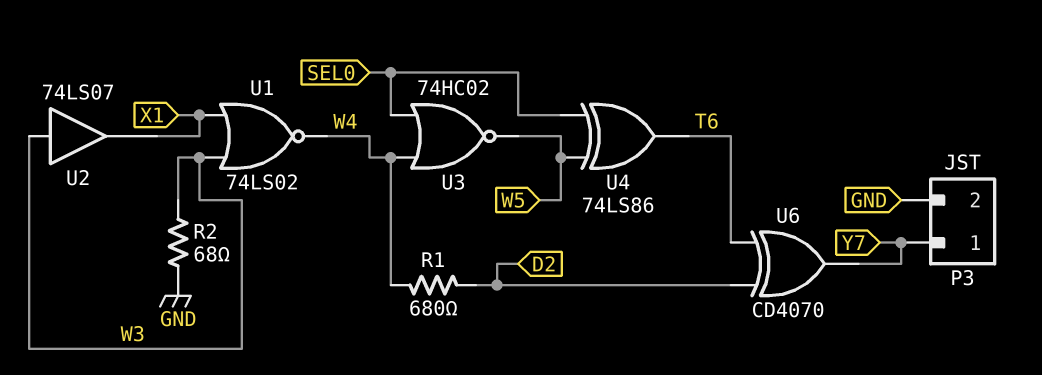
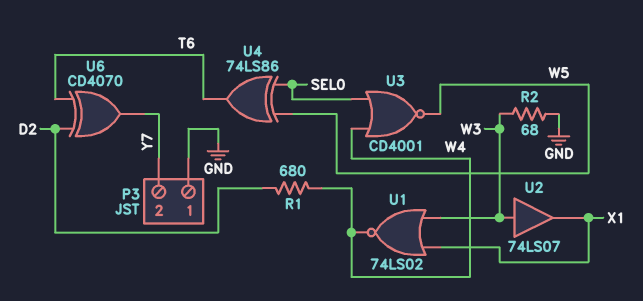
P3 pin 1: Y7 -> GND
P3 pin 2: GND -> Y7
U3: NOR 74HC02 (in SEL0, in W4, out W5) -> NOR CD4001 (in SEL0, in W4, out W5)

